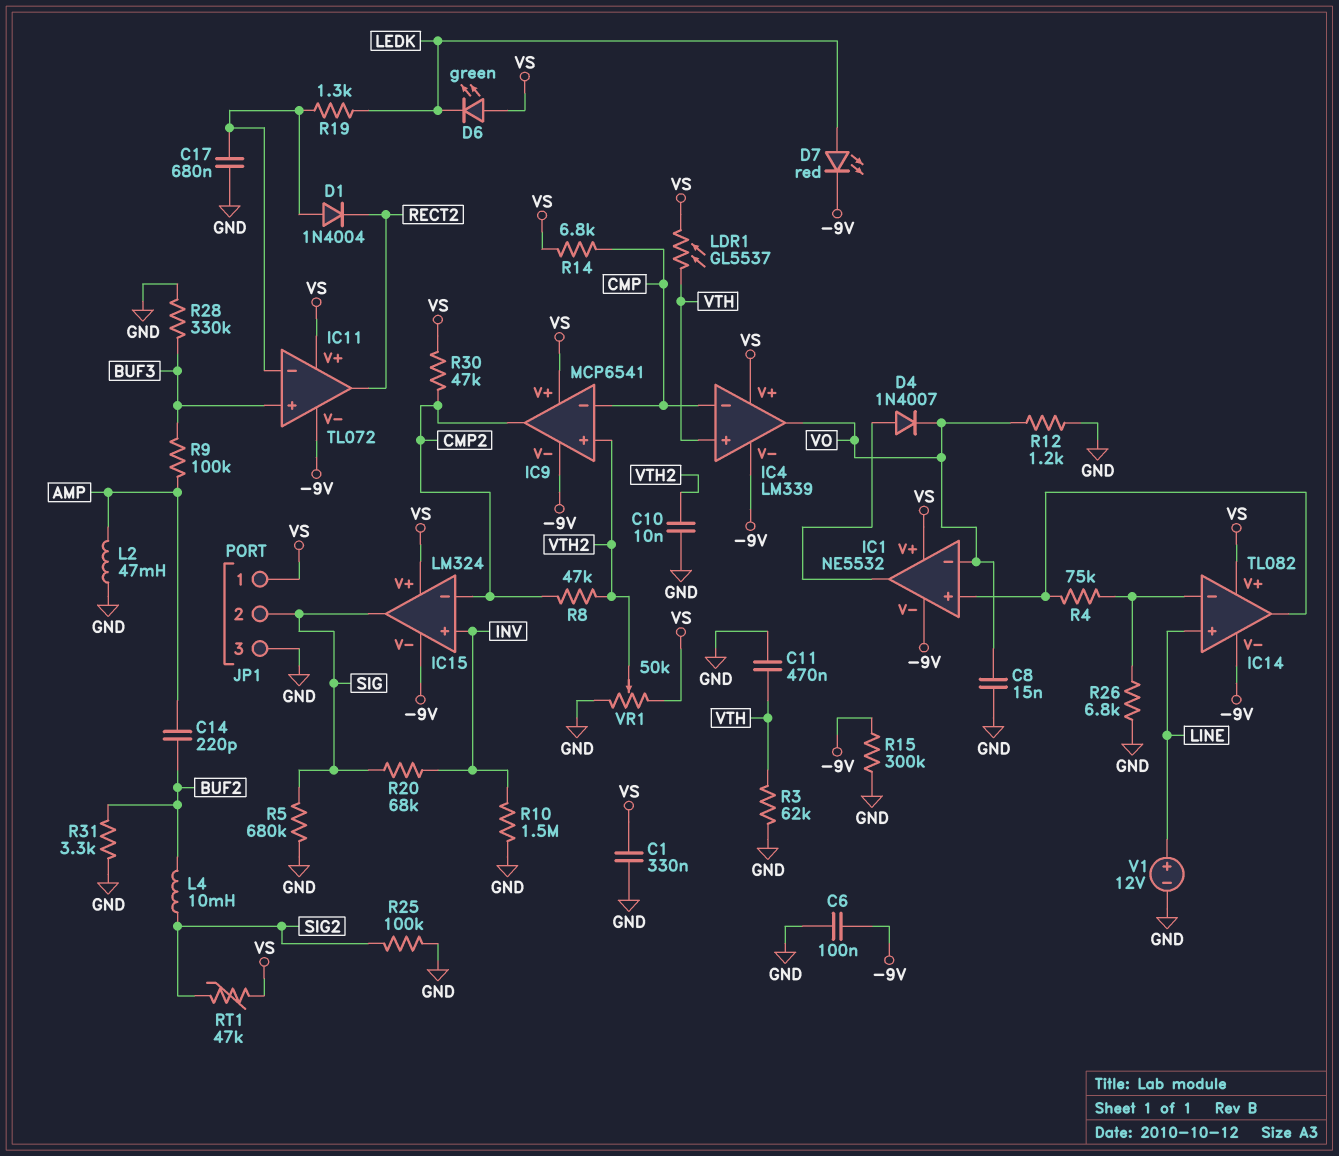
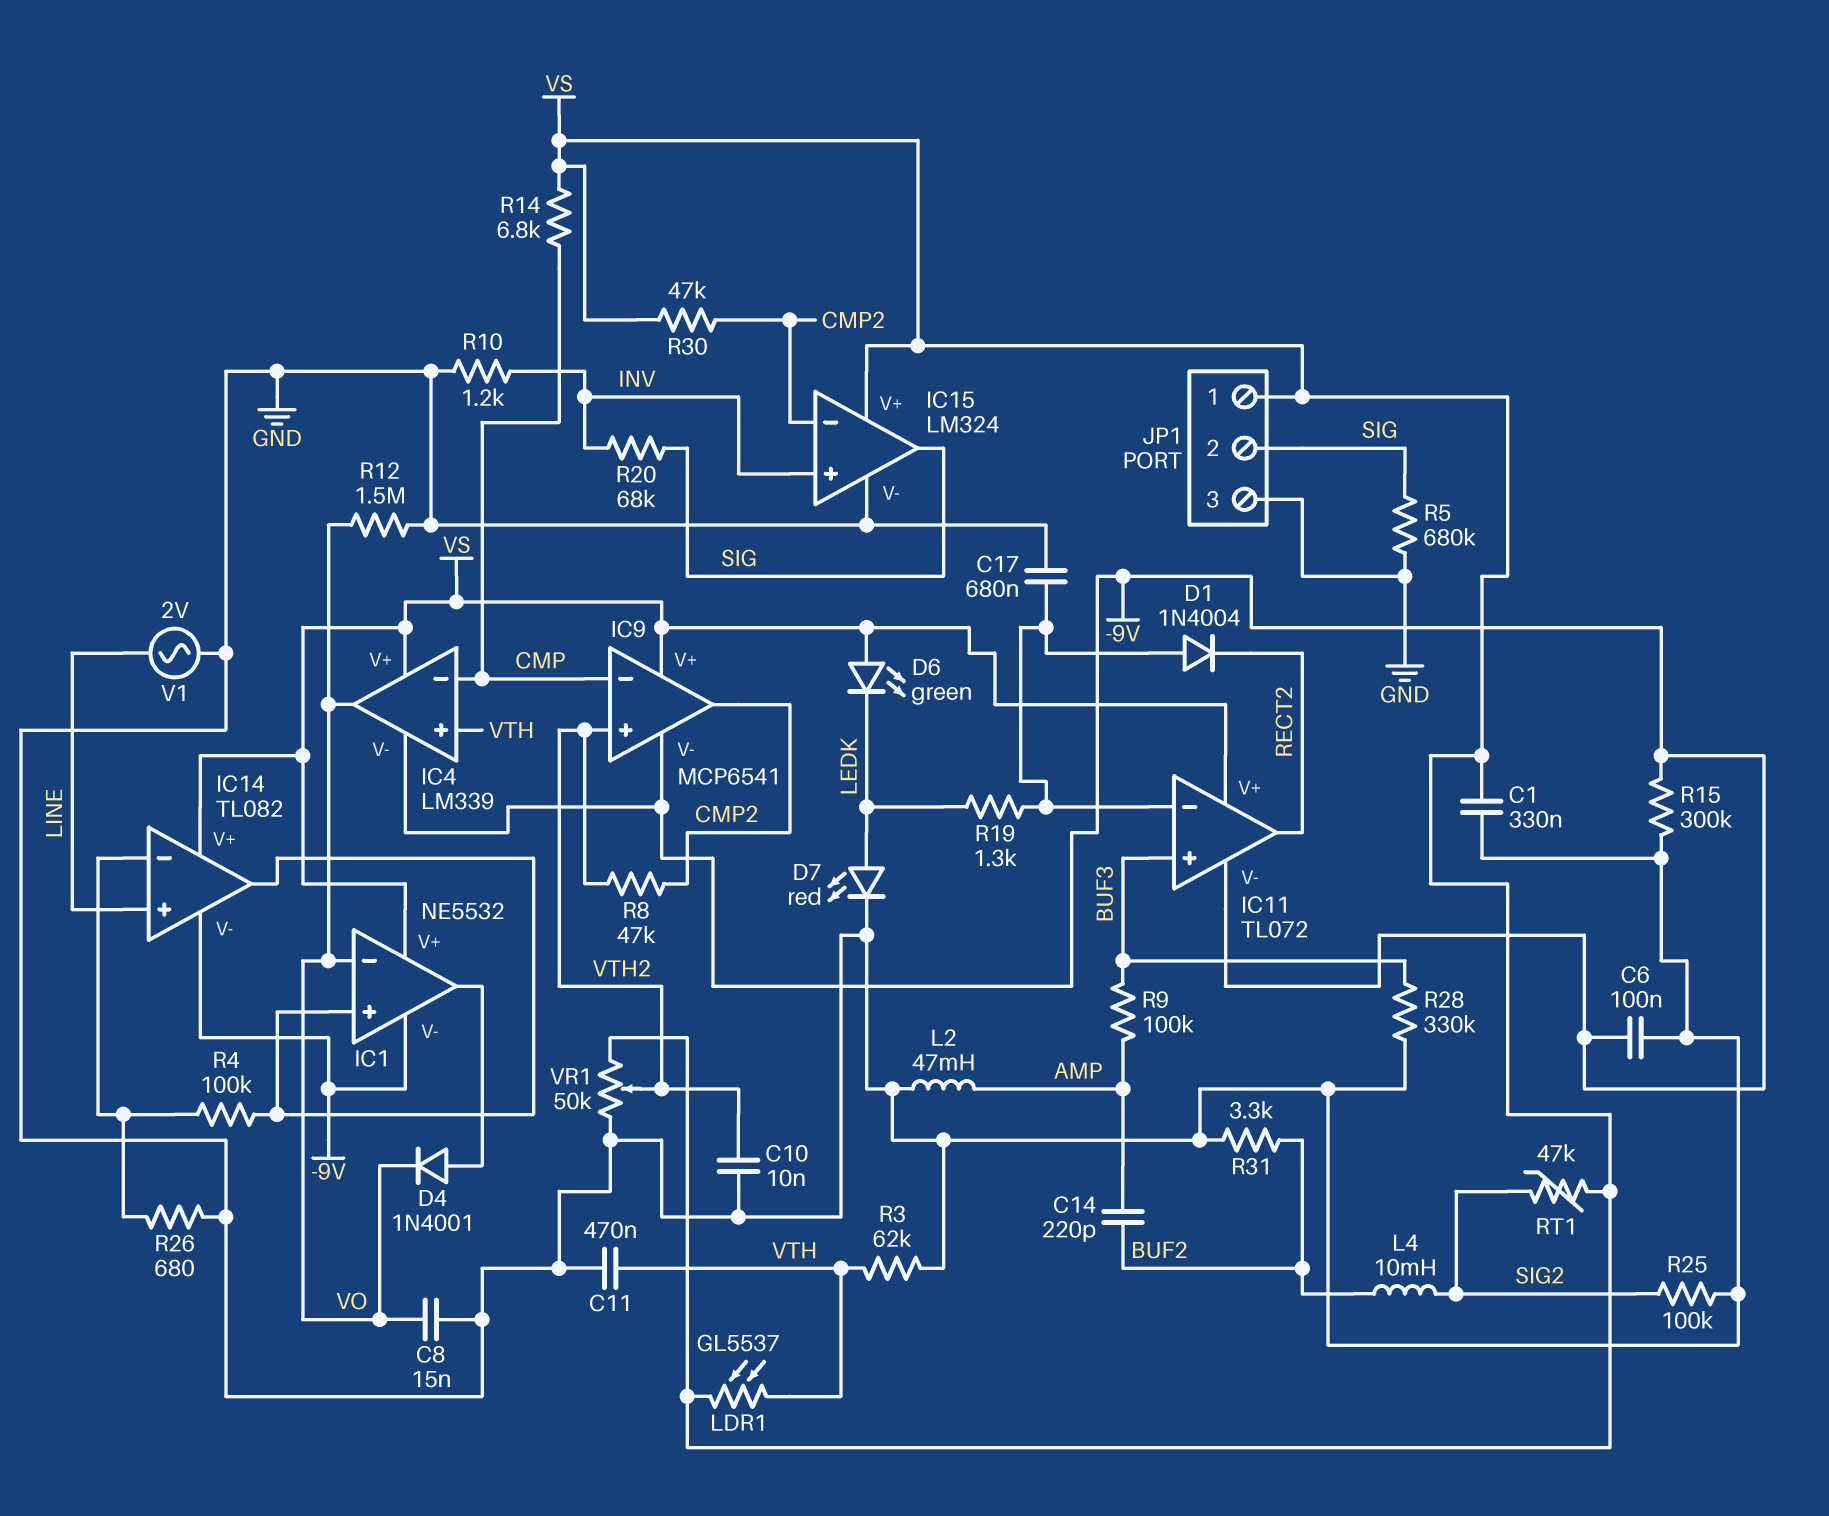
D4: diode 1N4007 (A IC1/out, K VO) -> diode 1N4001 (A IC1/out, K VO)
D7: LED red (A LEDK, K -9V) -> LED red (A LEDK, K GND)
IC15 pin V-: -9V -> GND
R4: 75k (IC1/in+, IC14/in-) -> 100k (IC1/in+, IC14/in-)
R10: 1.5M (GND, INV) -> 1.2k (GND, INV)
R12: 1.2k (GND, VO) -> 1.5M (GND, VO)
R26: 6.8k (GND, IC14/in-) -> 680 (GND, IC14/in-)
V1: 12V (plus LINE, minus GND) -> AC 2V (GND, LINE)

